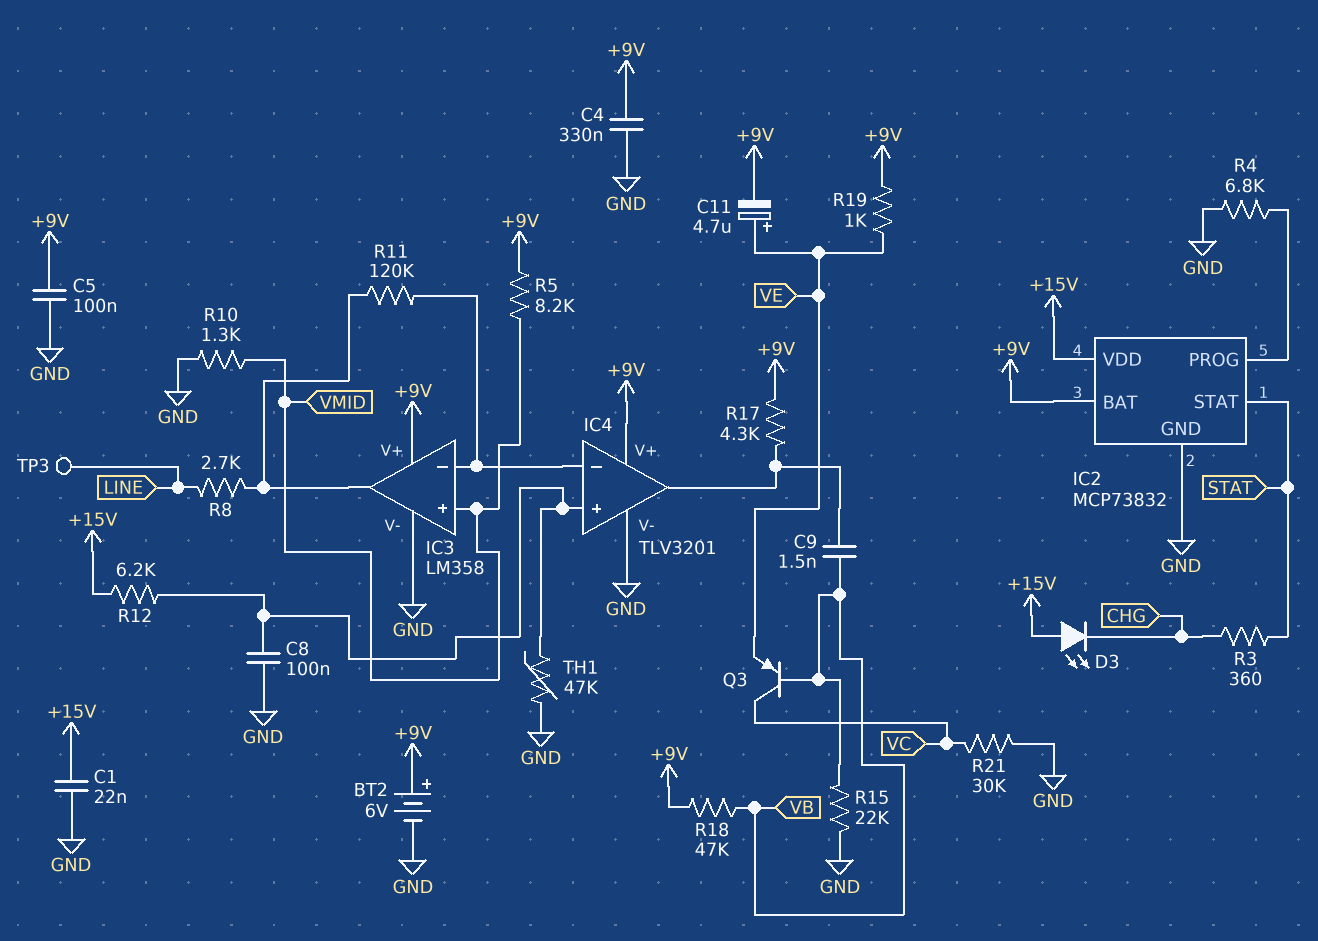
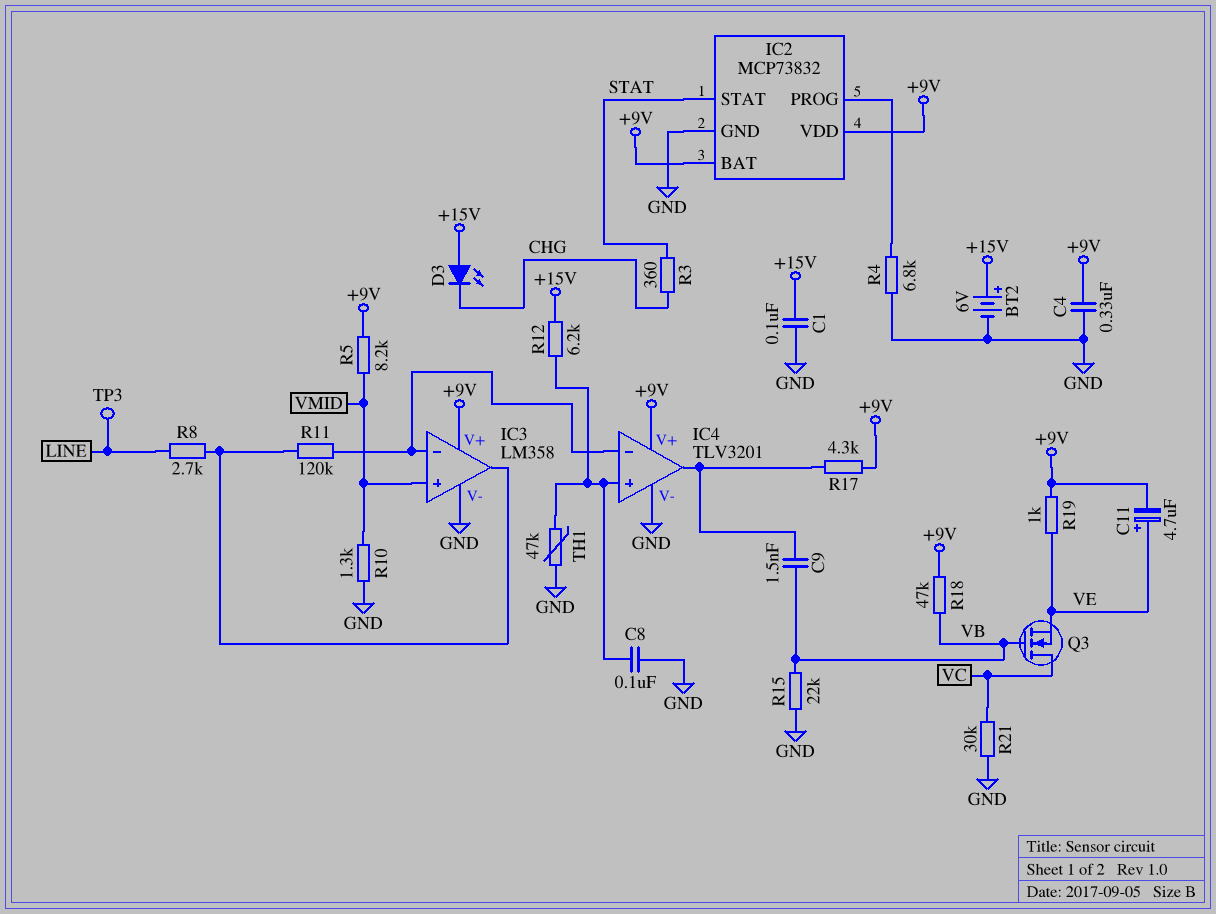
BT2: 6V (plus +9V, minus GND) -> 6V (plus +15V, minus GND)
C1: 22nF (+15V, GND) -> 100nF (+15V, GND)
C5: 100nF (+9V, GND) -> none
IC2 pin VDD: +15V -> +9V
Q3: PNP (B VB, C VC, E VE) -> NMOS (G VB, D VC, S VE)

